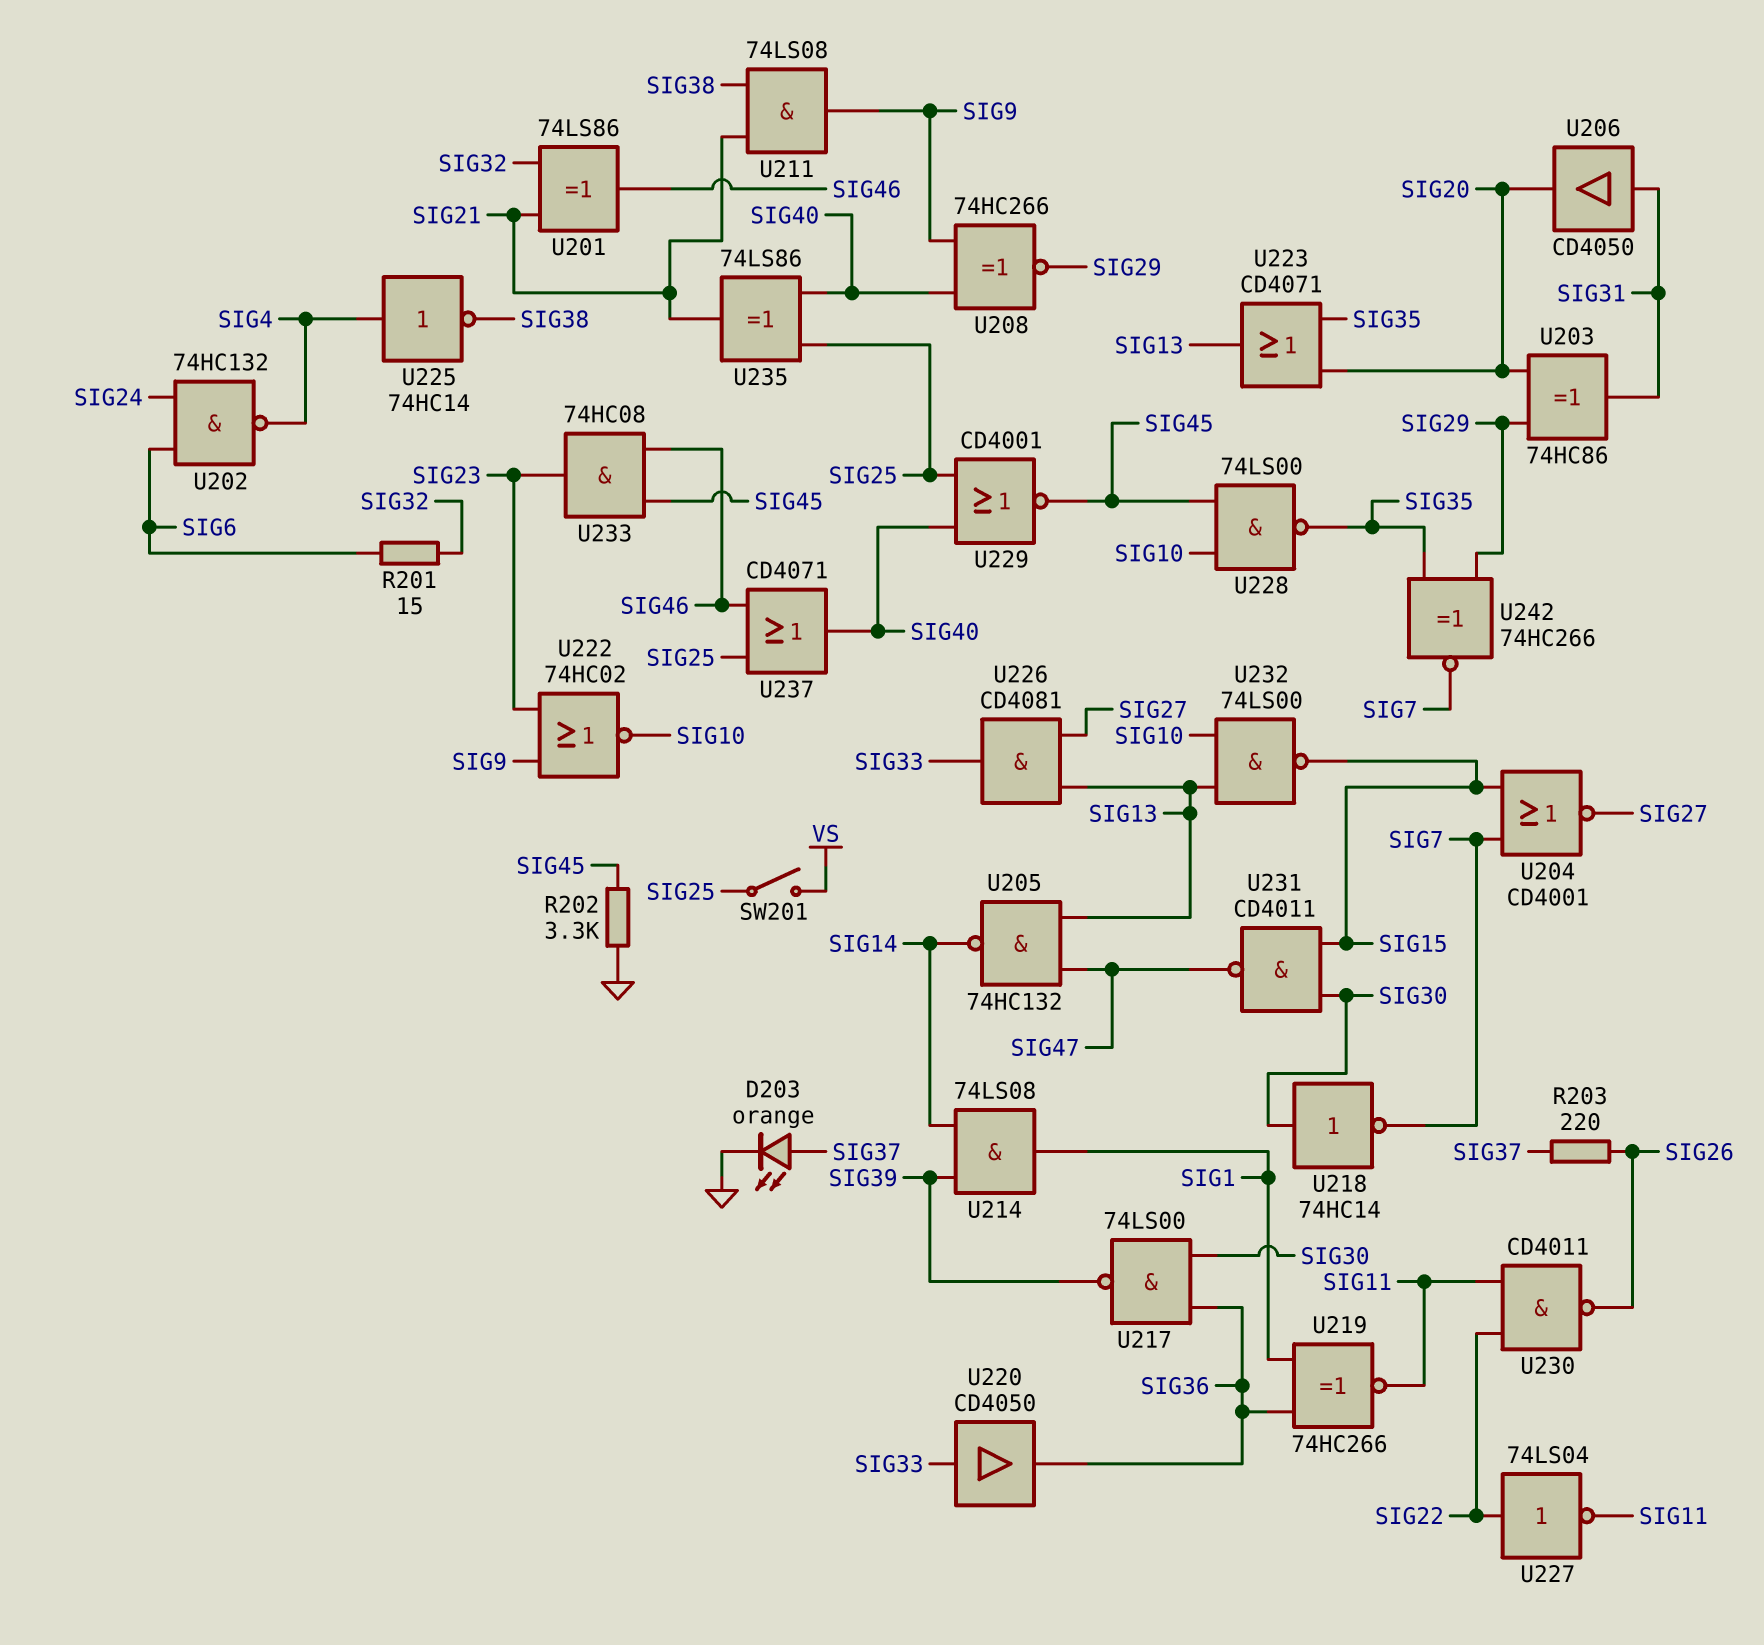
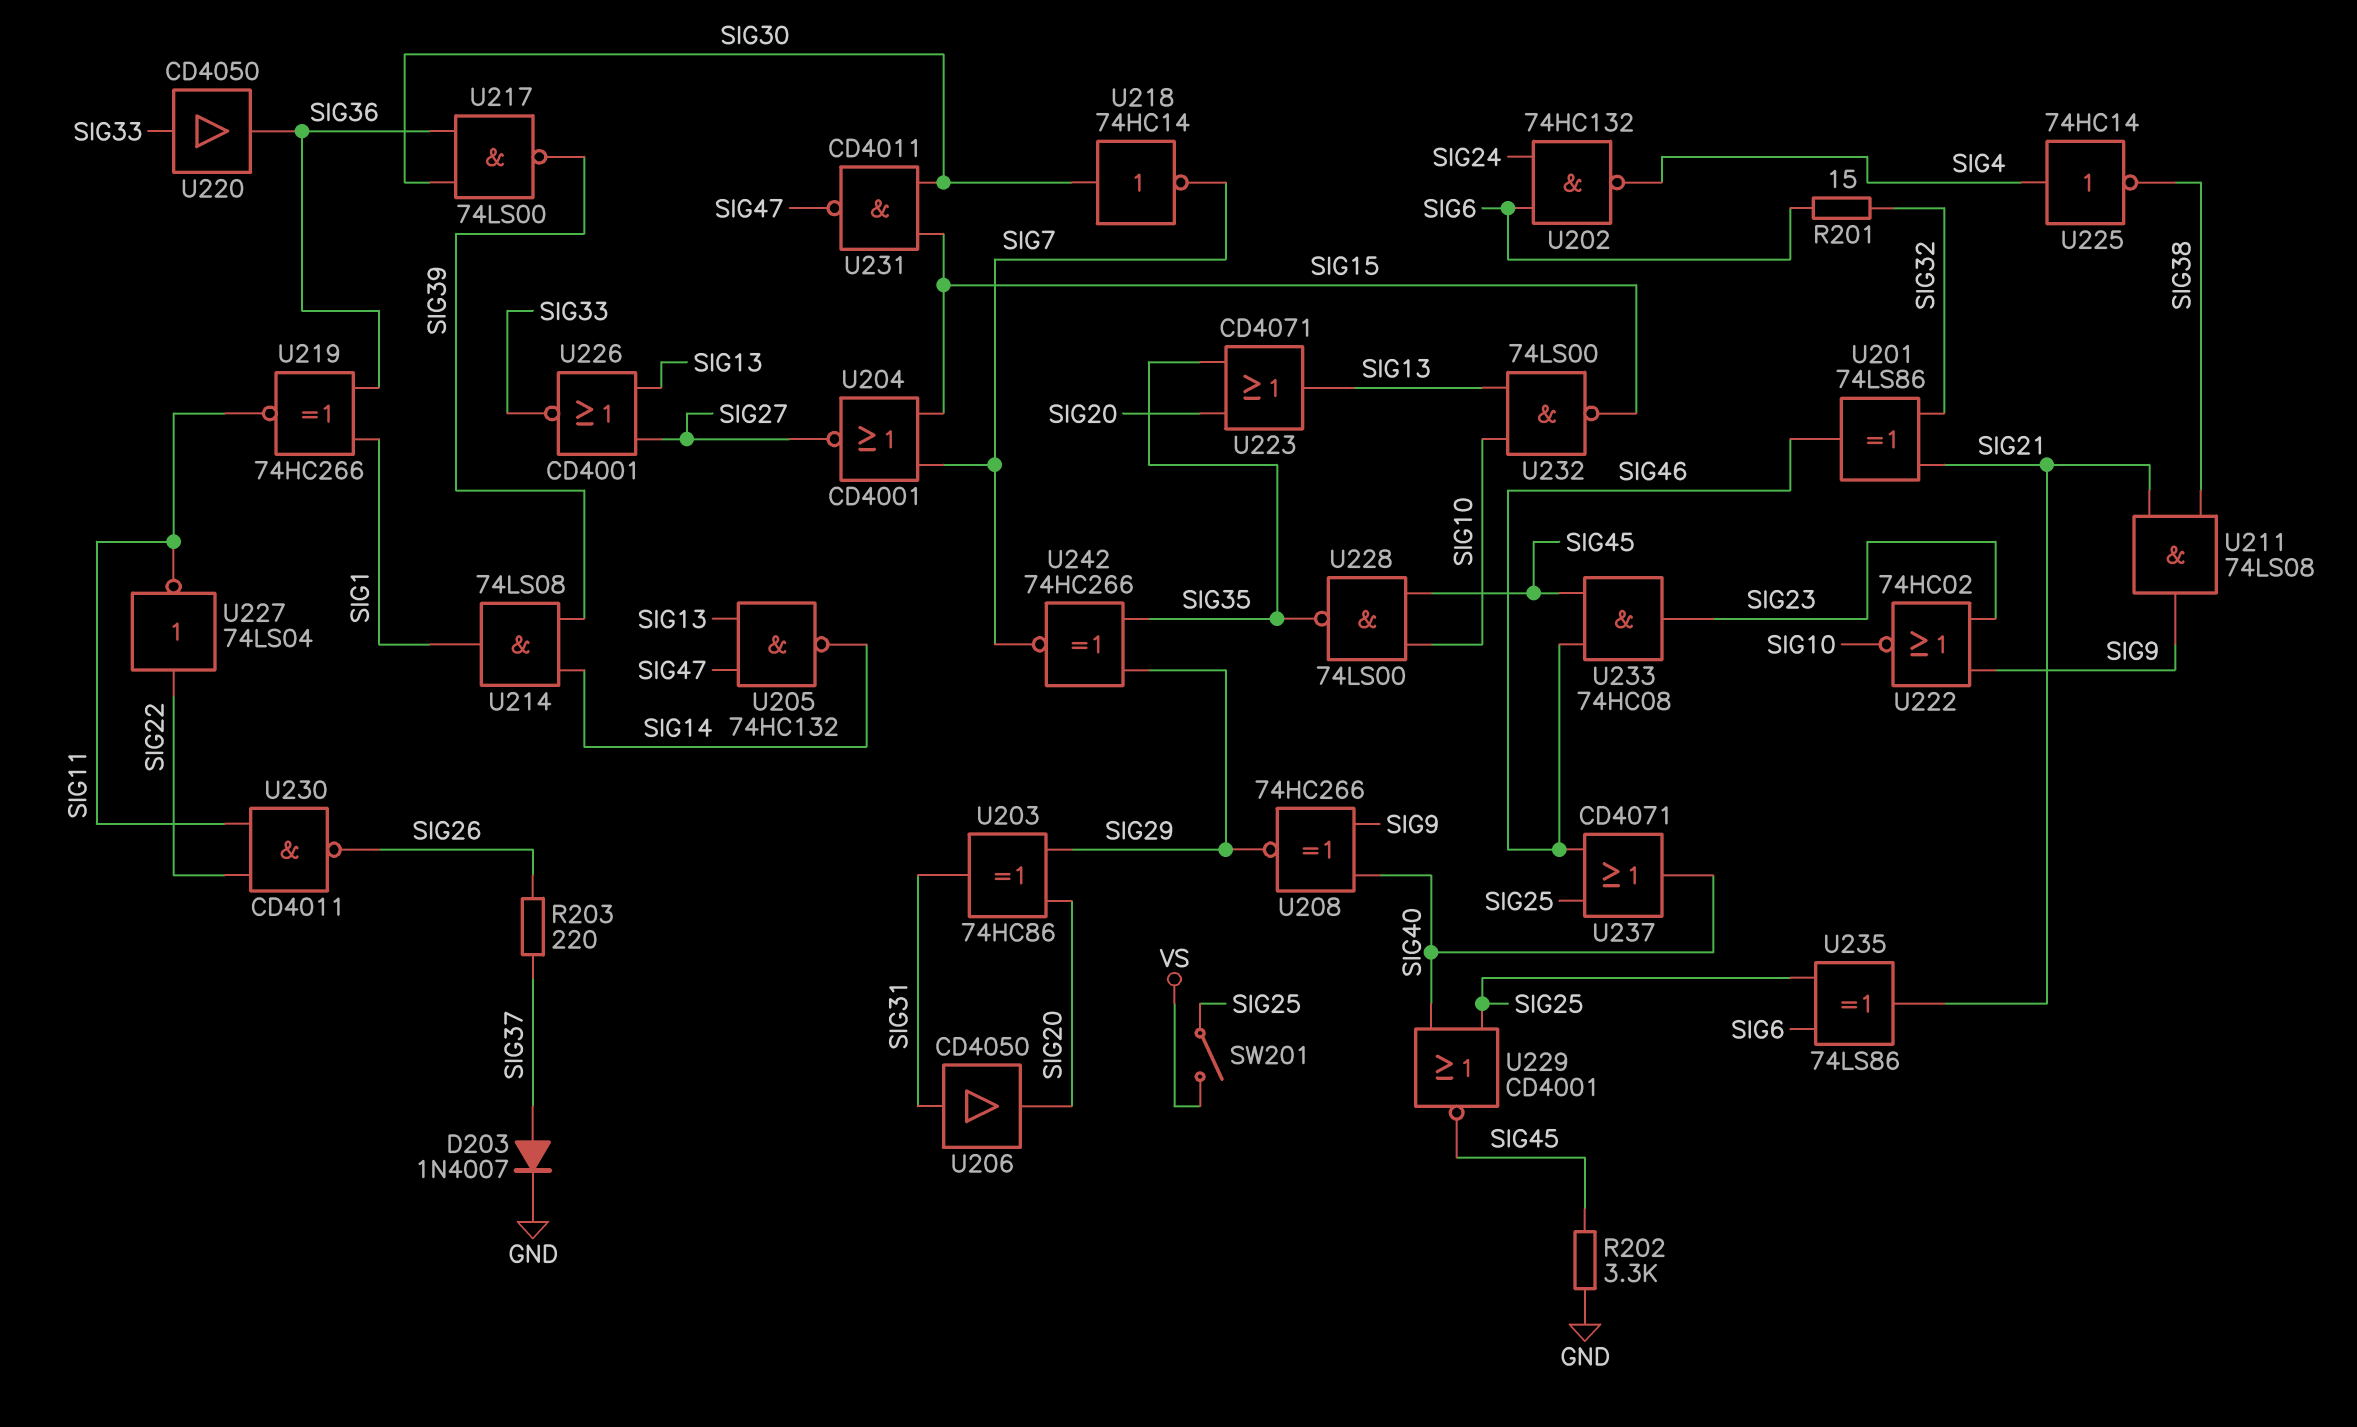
D203: LED orange (A SIG37, K GND) -> diode 1N4007 (A SIG37, K GND)
U226: AND CD4081 (in SIG13, in SIG27, out SIG33) -> NOR CD4001 (in SIG13, in SIG27, out SIG33)
U235: XOR 74LS86 (in SIG25, in SIG40, out SIG21) -> XOR 74LS86 (in SIG6, in SIG25, out SIG21)

